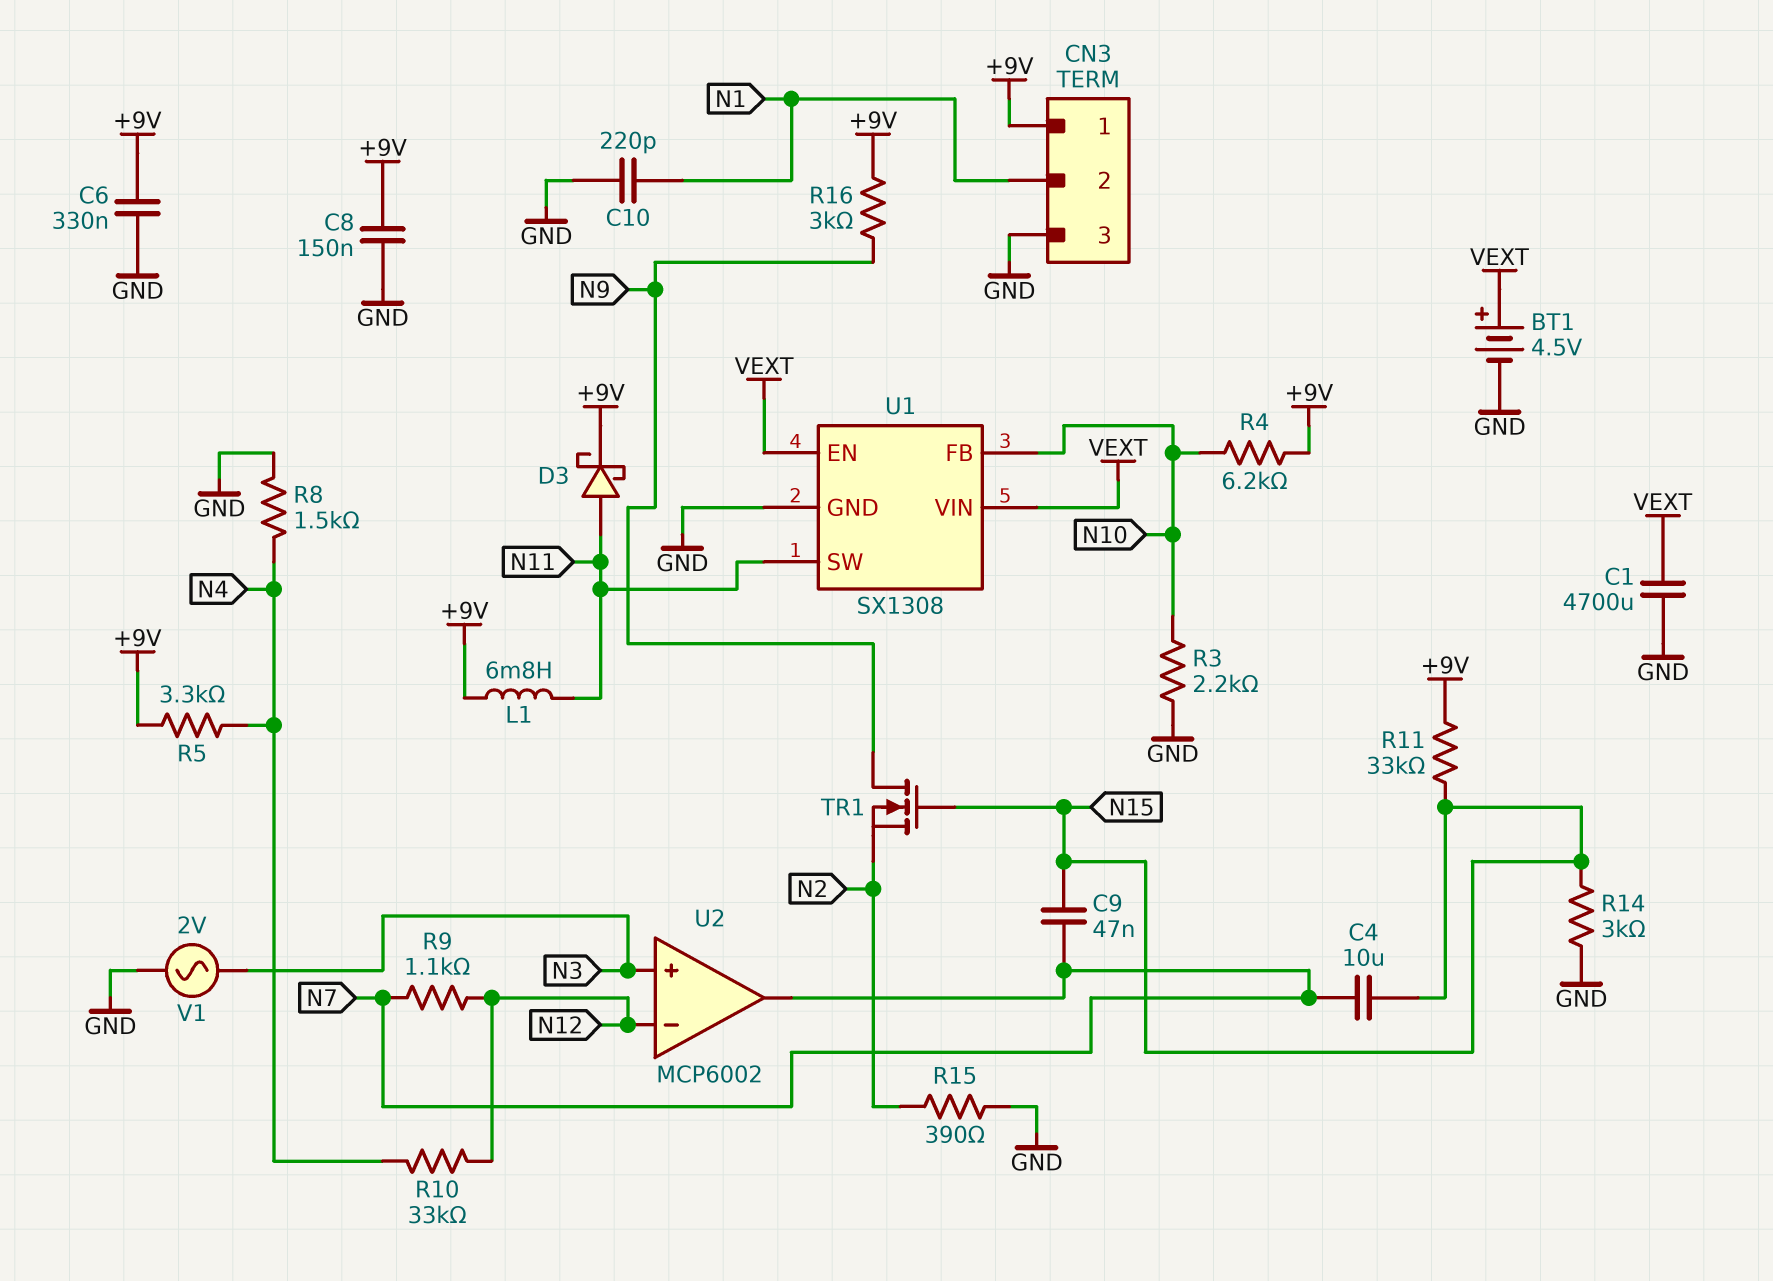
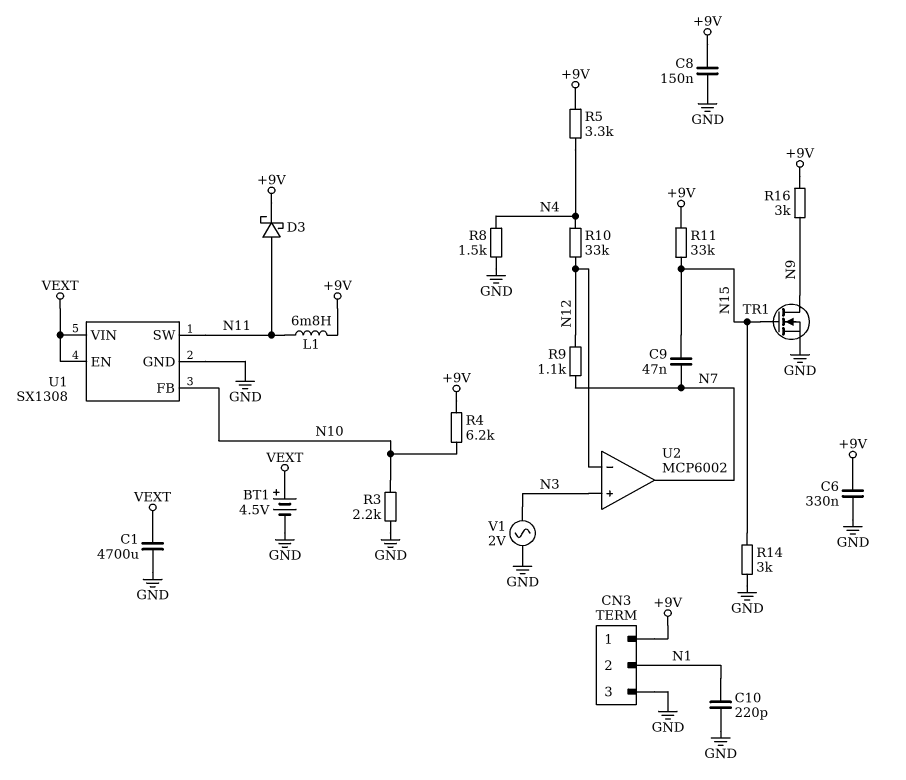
C4: 10uF (N7, N15) -> none
R15: 390 (GND, N2) -> none
TR1: NMOS (G N15, D N9, S N2) -> NMOS (G N15, D N9, S GND)

